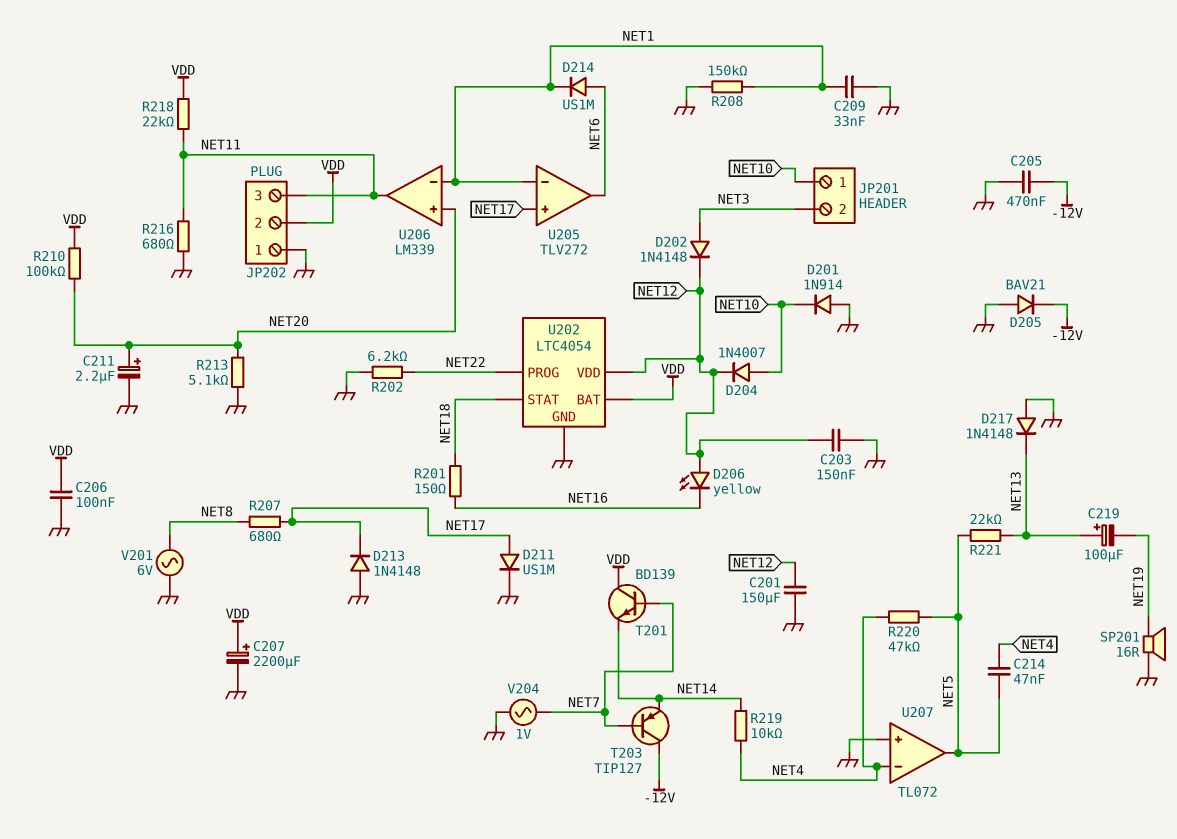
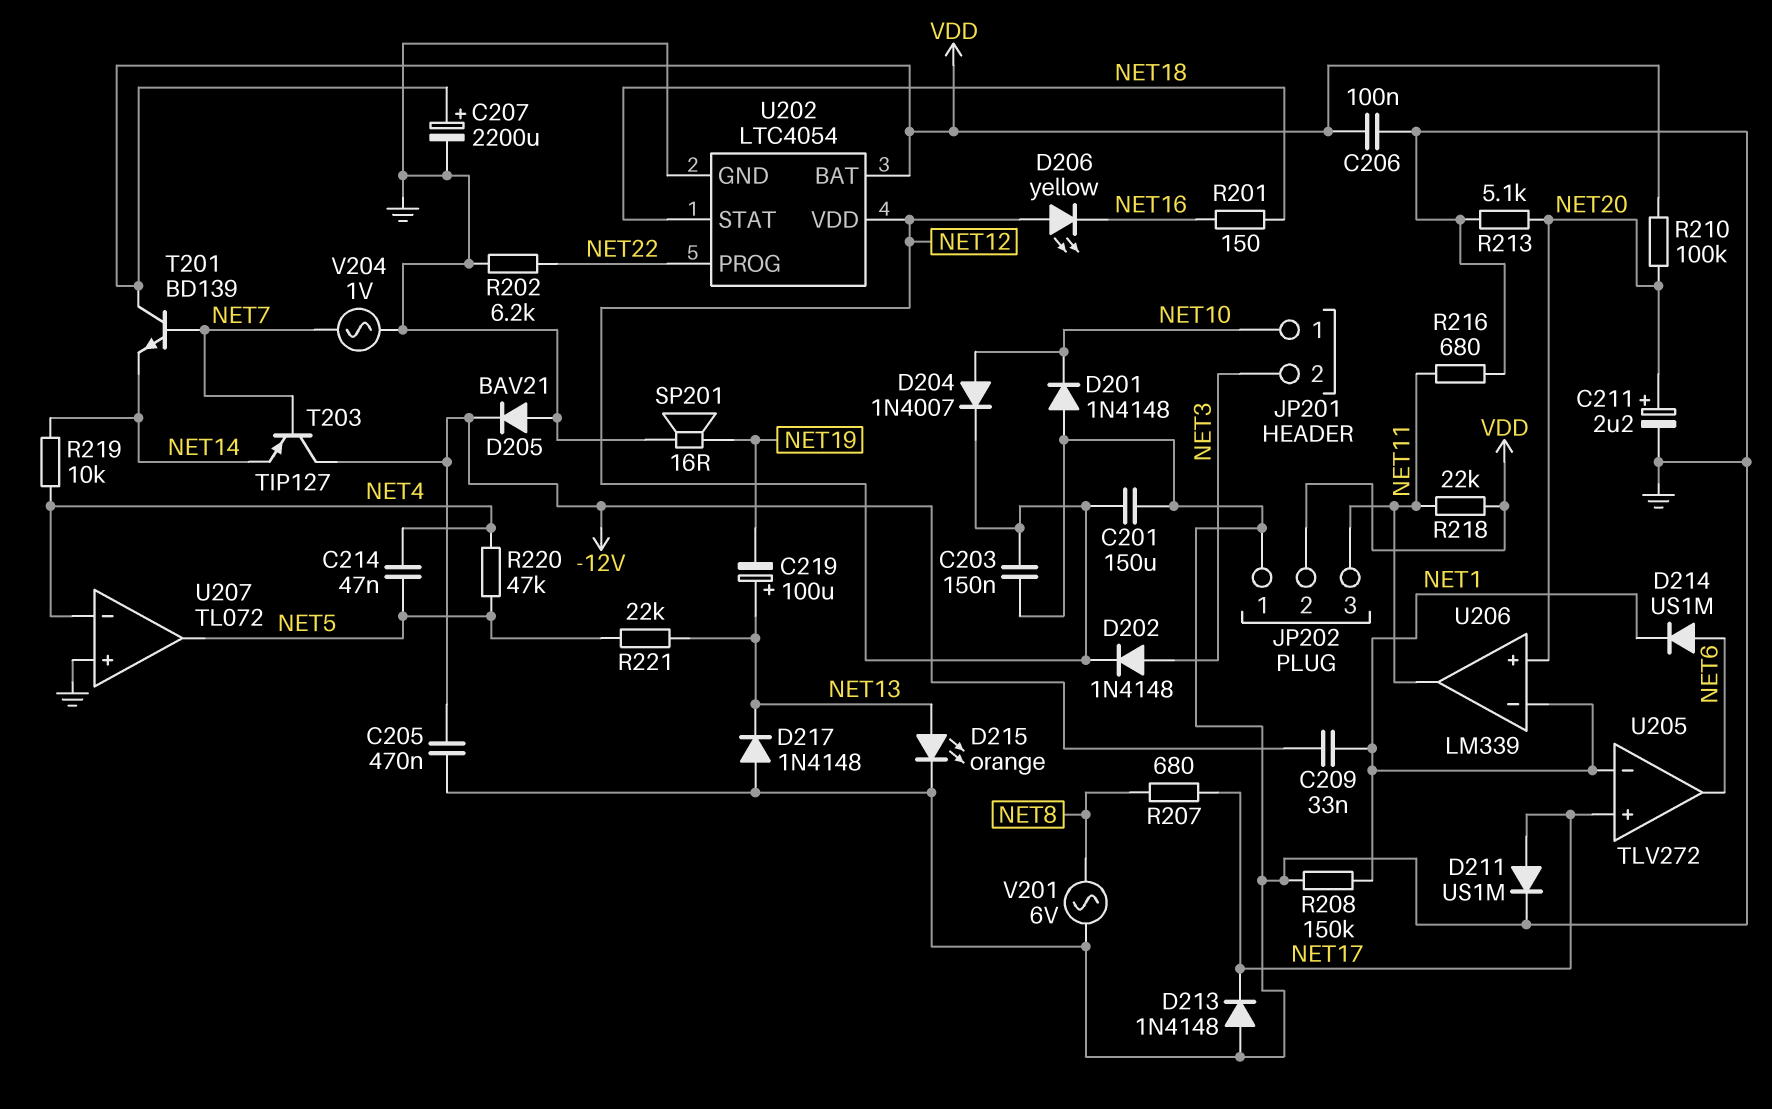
C209: 33nF (GND, NET1) -> 33nF (-12V, NET1)
D201: diode 1N914 (A GND, K NET10) -> diode 1N4148 (A GND, K NET10)
D215: none -> LED orange (A NET13, K GND)

